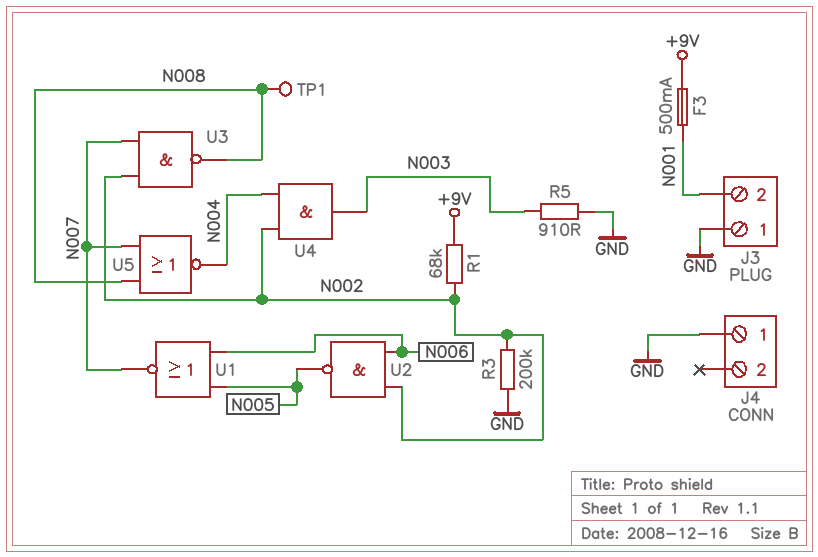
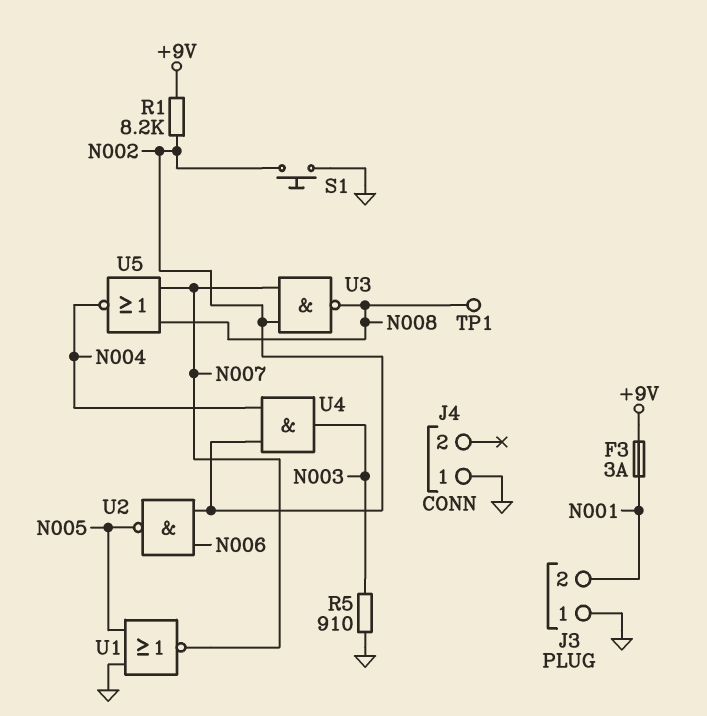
F3: 500mA (+9V, N001) -> 3A (+9V, N001)
R1: 68k (+9V, N002) -> 8.2k (+9V, N002)
R3: 200k (GND, N002) -> none
S1: none -> button (GND, N002)
U1: NOR (in N005, in N006, out N007) -> NOR (in GND, in N005, out N007)

